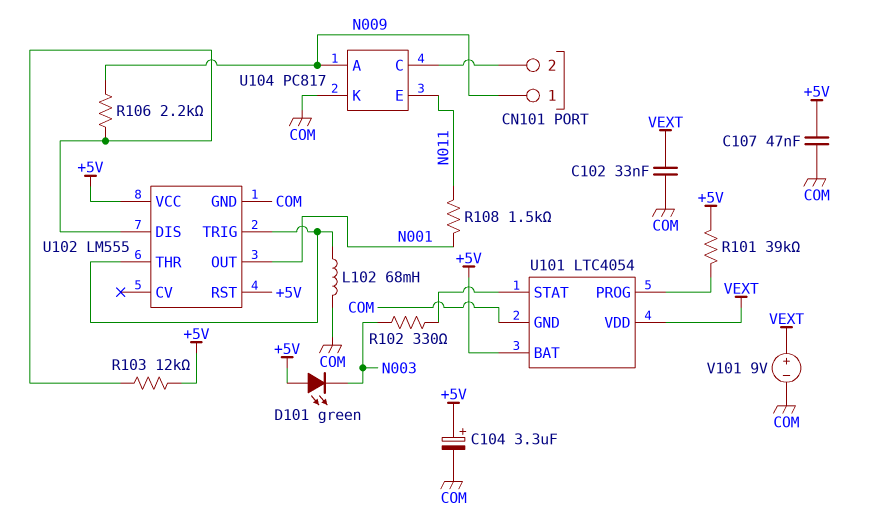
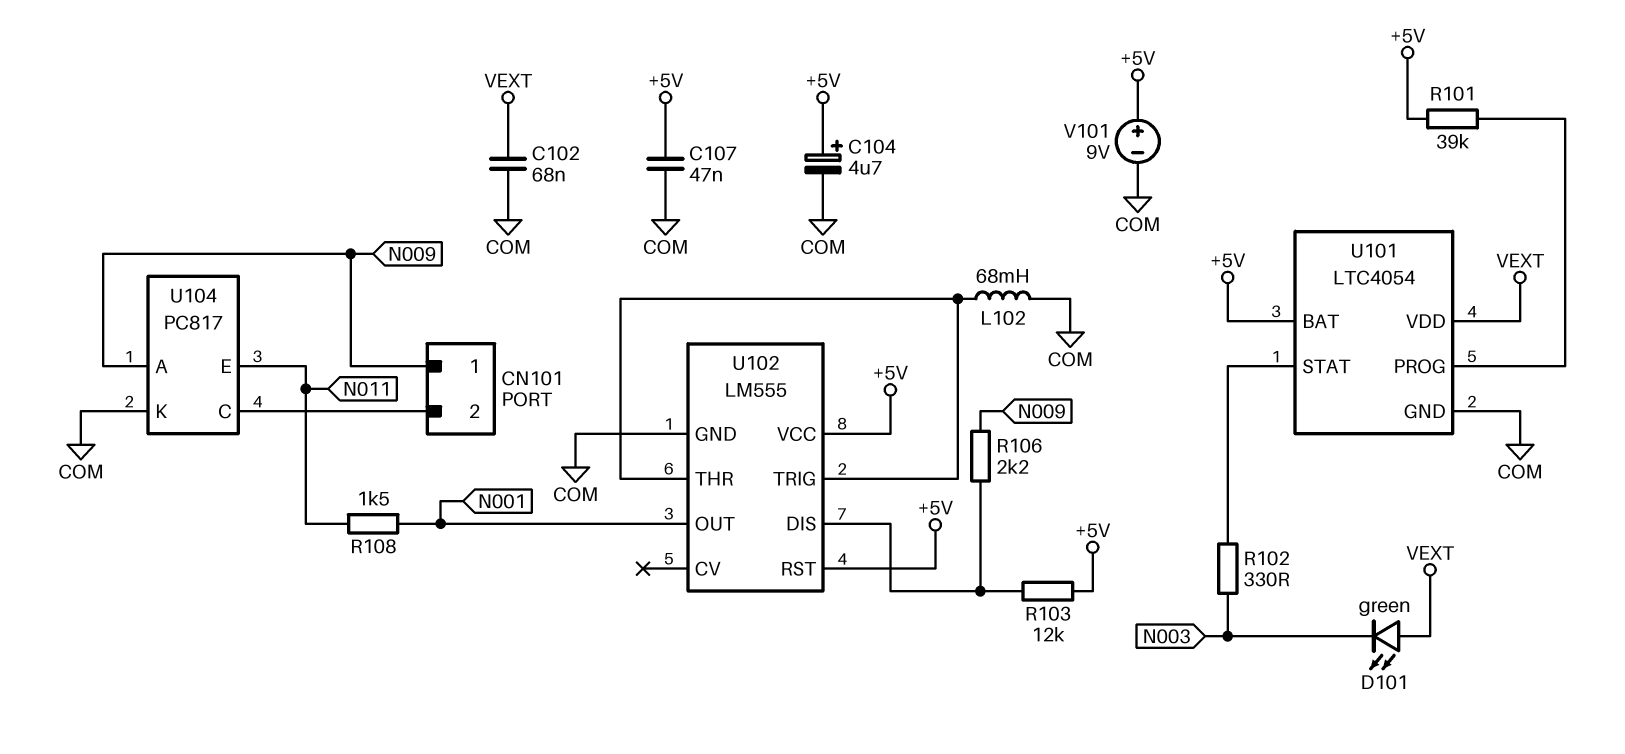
C102: 33nF (COM, VEXT) -> 68nF (COM, VEXT)
C104: 3.3uF (plus +5V, minus COM) -> 4.7uF (plus +5V, minus COM)
D101: LED green (A +5V, K N003) -> LED green (A VEXT, K N003)
V101: 9V (plus VEXT, minus COM) -> 9V (plus +5V, minus COM)

